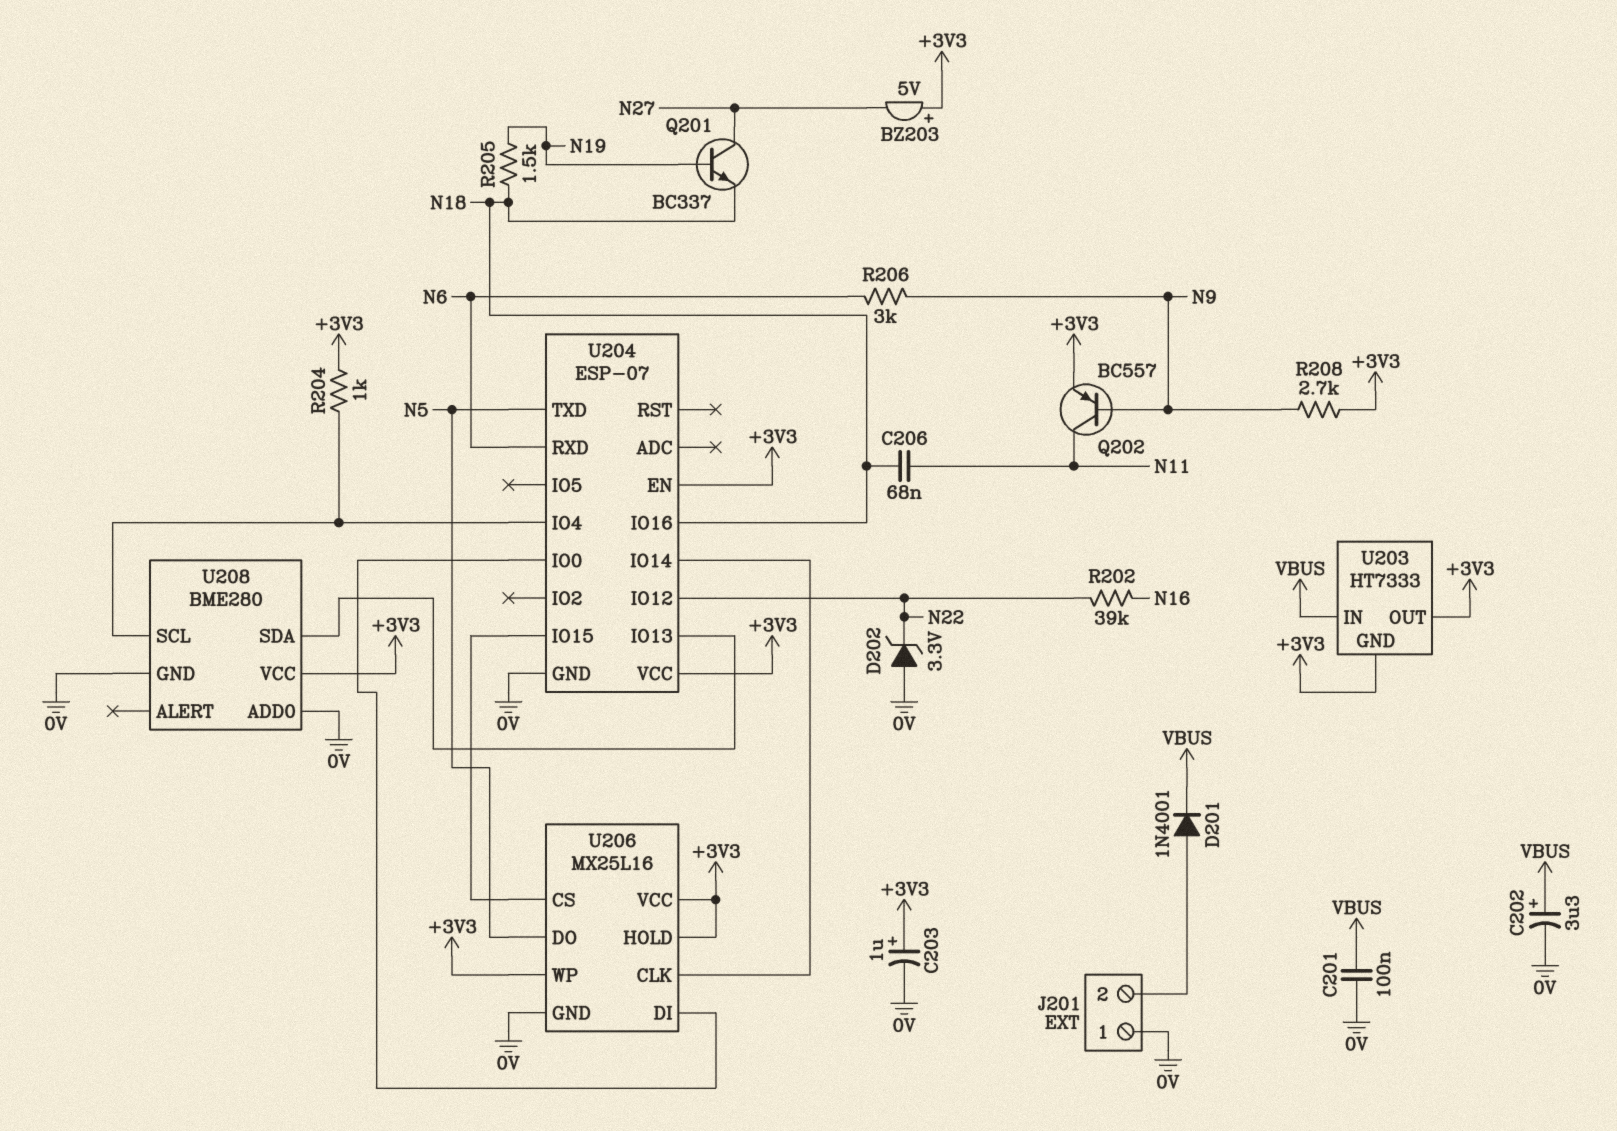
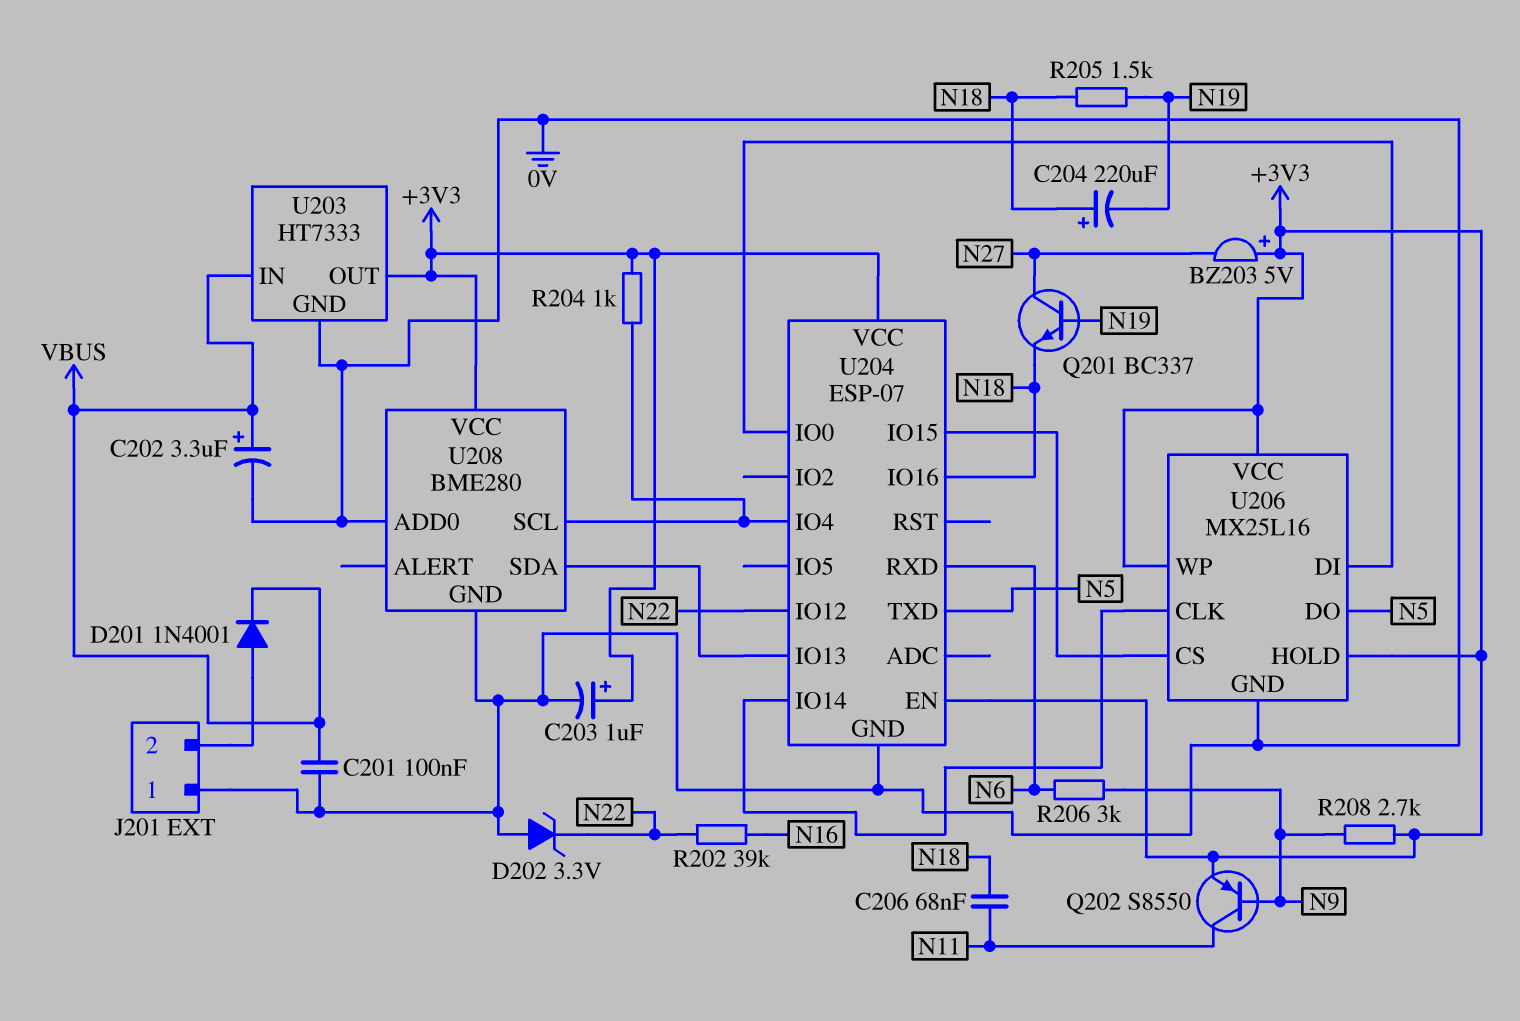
C204: none -> 220uF (plus N18, minus N19)
Q202: PNP BC557 (B N9, C N11, E +3V3) -> PNP S8550 (B N9, C N11, E +3V3)
U203 pin GND: +3V3 -> 0V

